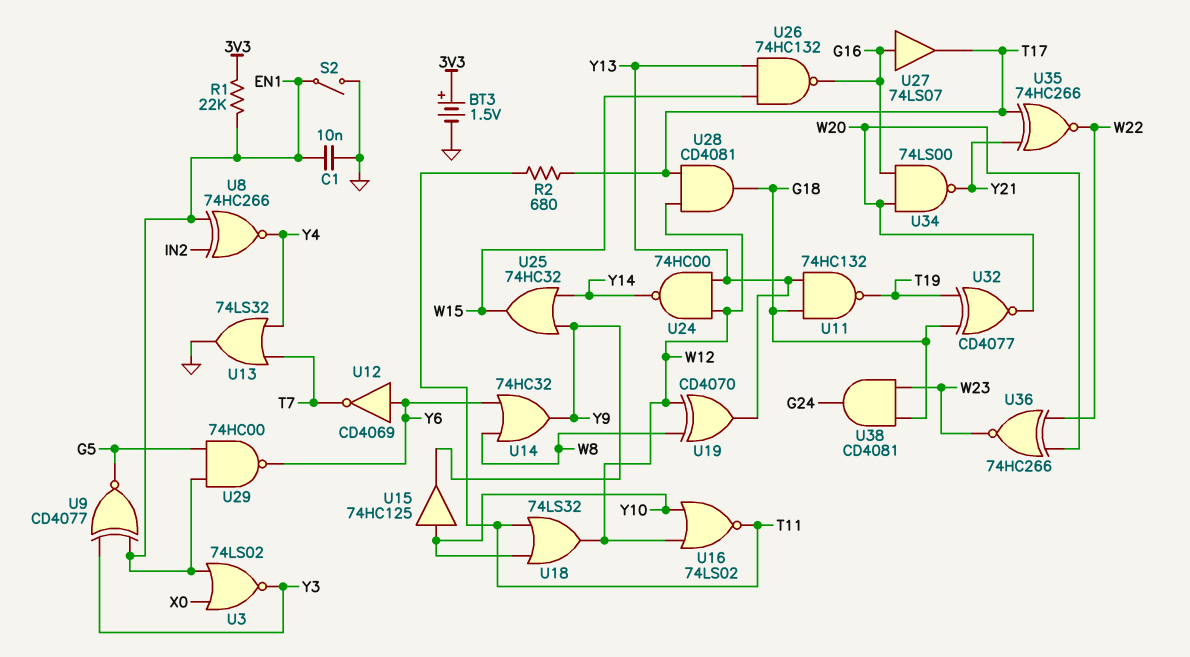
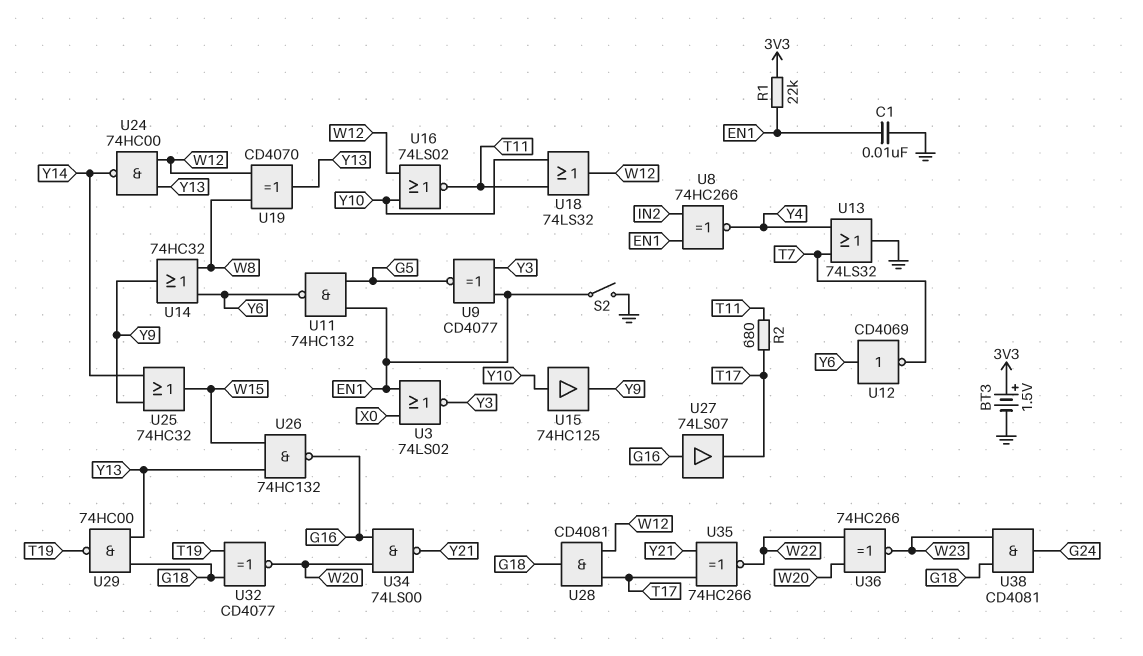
U11: NAND 74HC132 (in G18, in Y13, out T19) -> NAND 74HC132 (in EN1, in G5, out Y6)
U29: NAND 74HC00 (in EN1, in G5, out Y6) -> NAND 74HC00 (in G18, in Y13, out T19)

